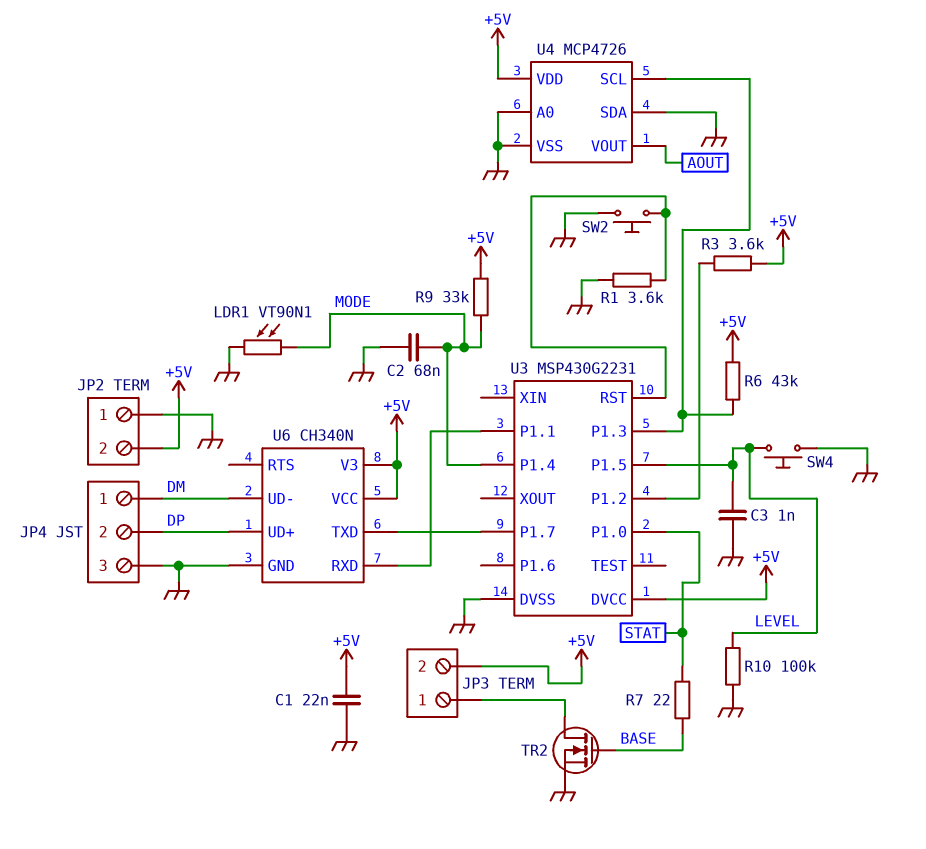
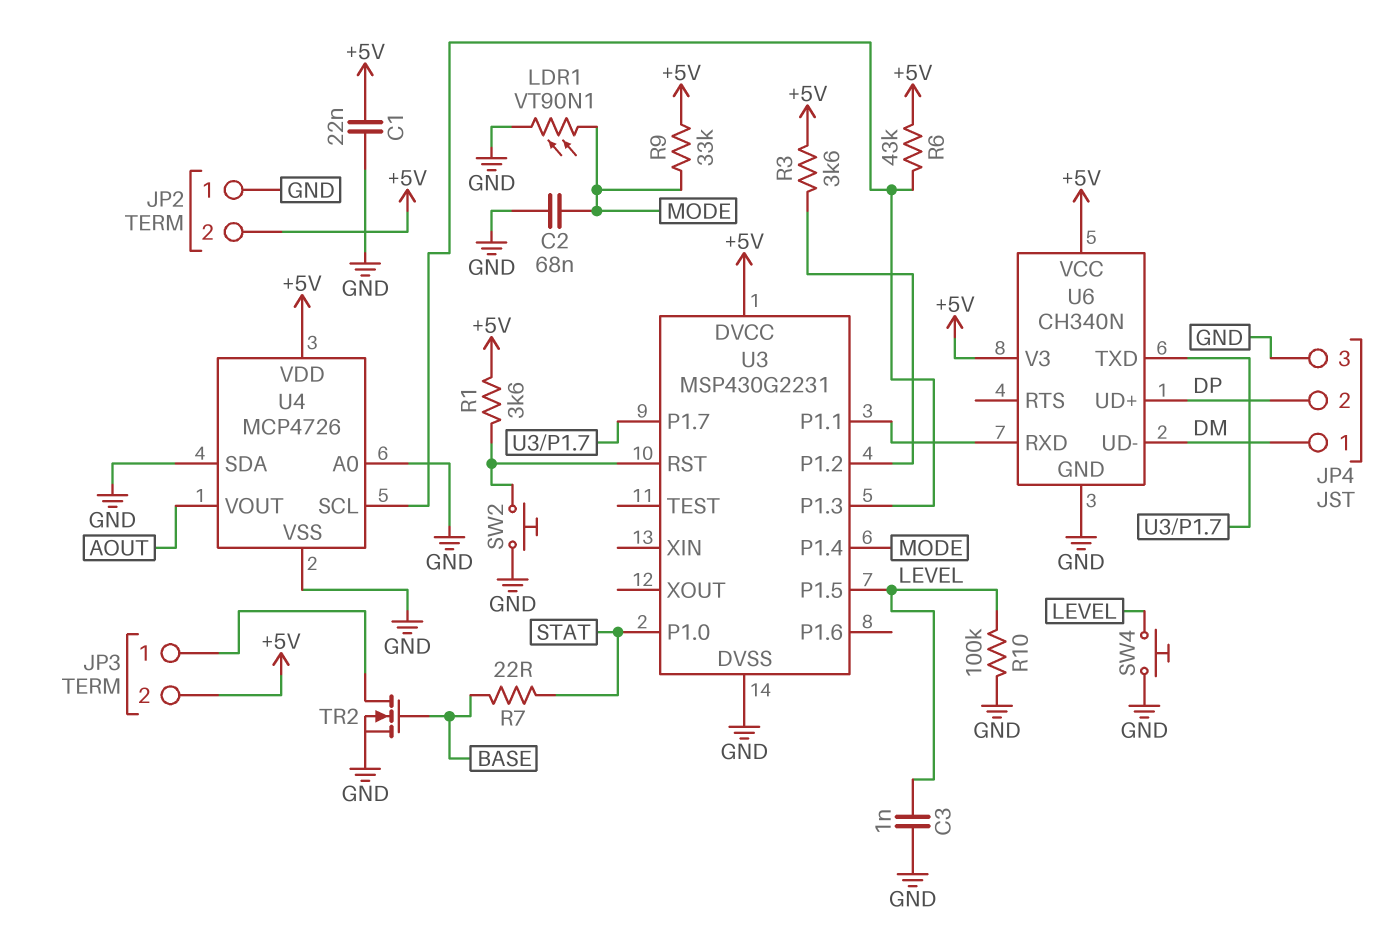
R1: 3.6k (GND, U3/RST) -> 3.6k (+5V, U3/RST)

